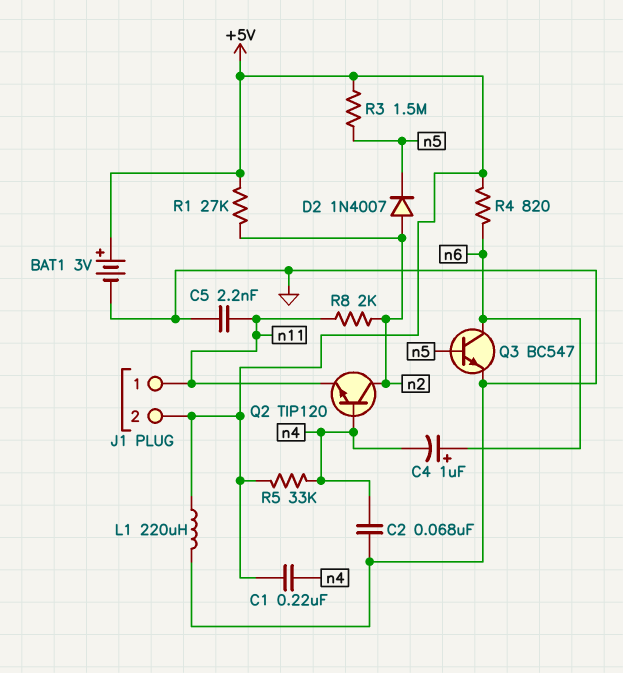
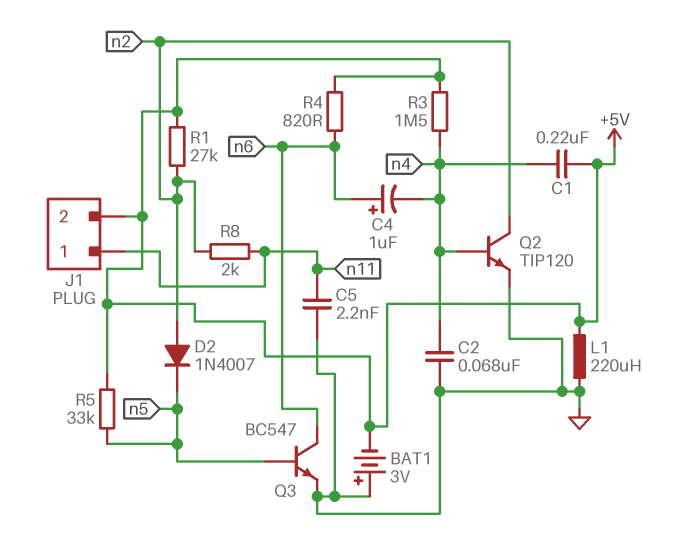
BAT1: 3V (plus +5V, minus GND) -> 3V (plus GND, minus +5V)
Q2: NPN TIP120 (B n4, C n2, E n11) -> NPN TIP120 (B n4, C n2, E GND)
R3: 1.5M (+5V, n5) -> 1.5M (+5V, n4)
R5: 33k (+5V, n4) -> 33k (+5V, n5)

